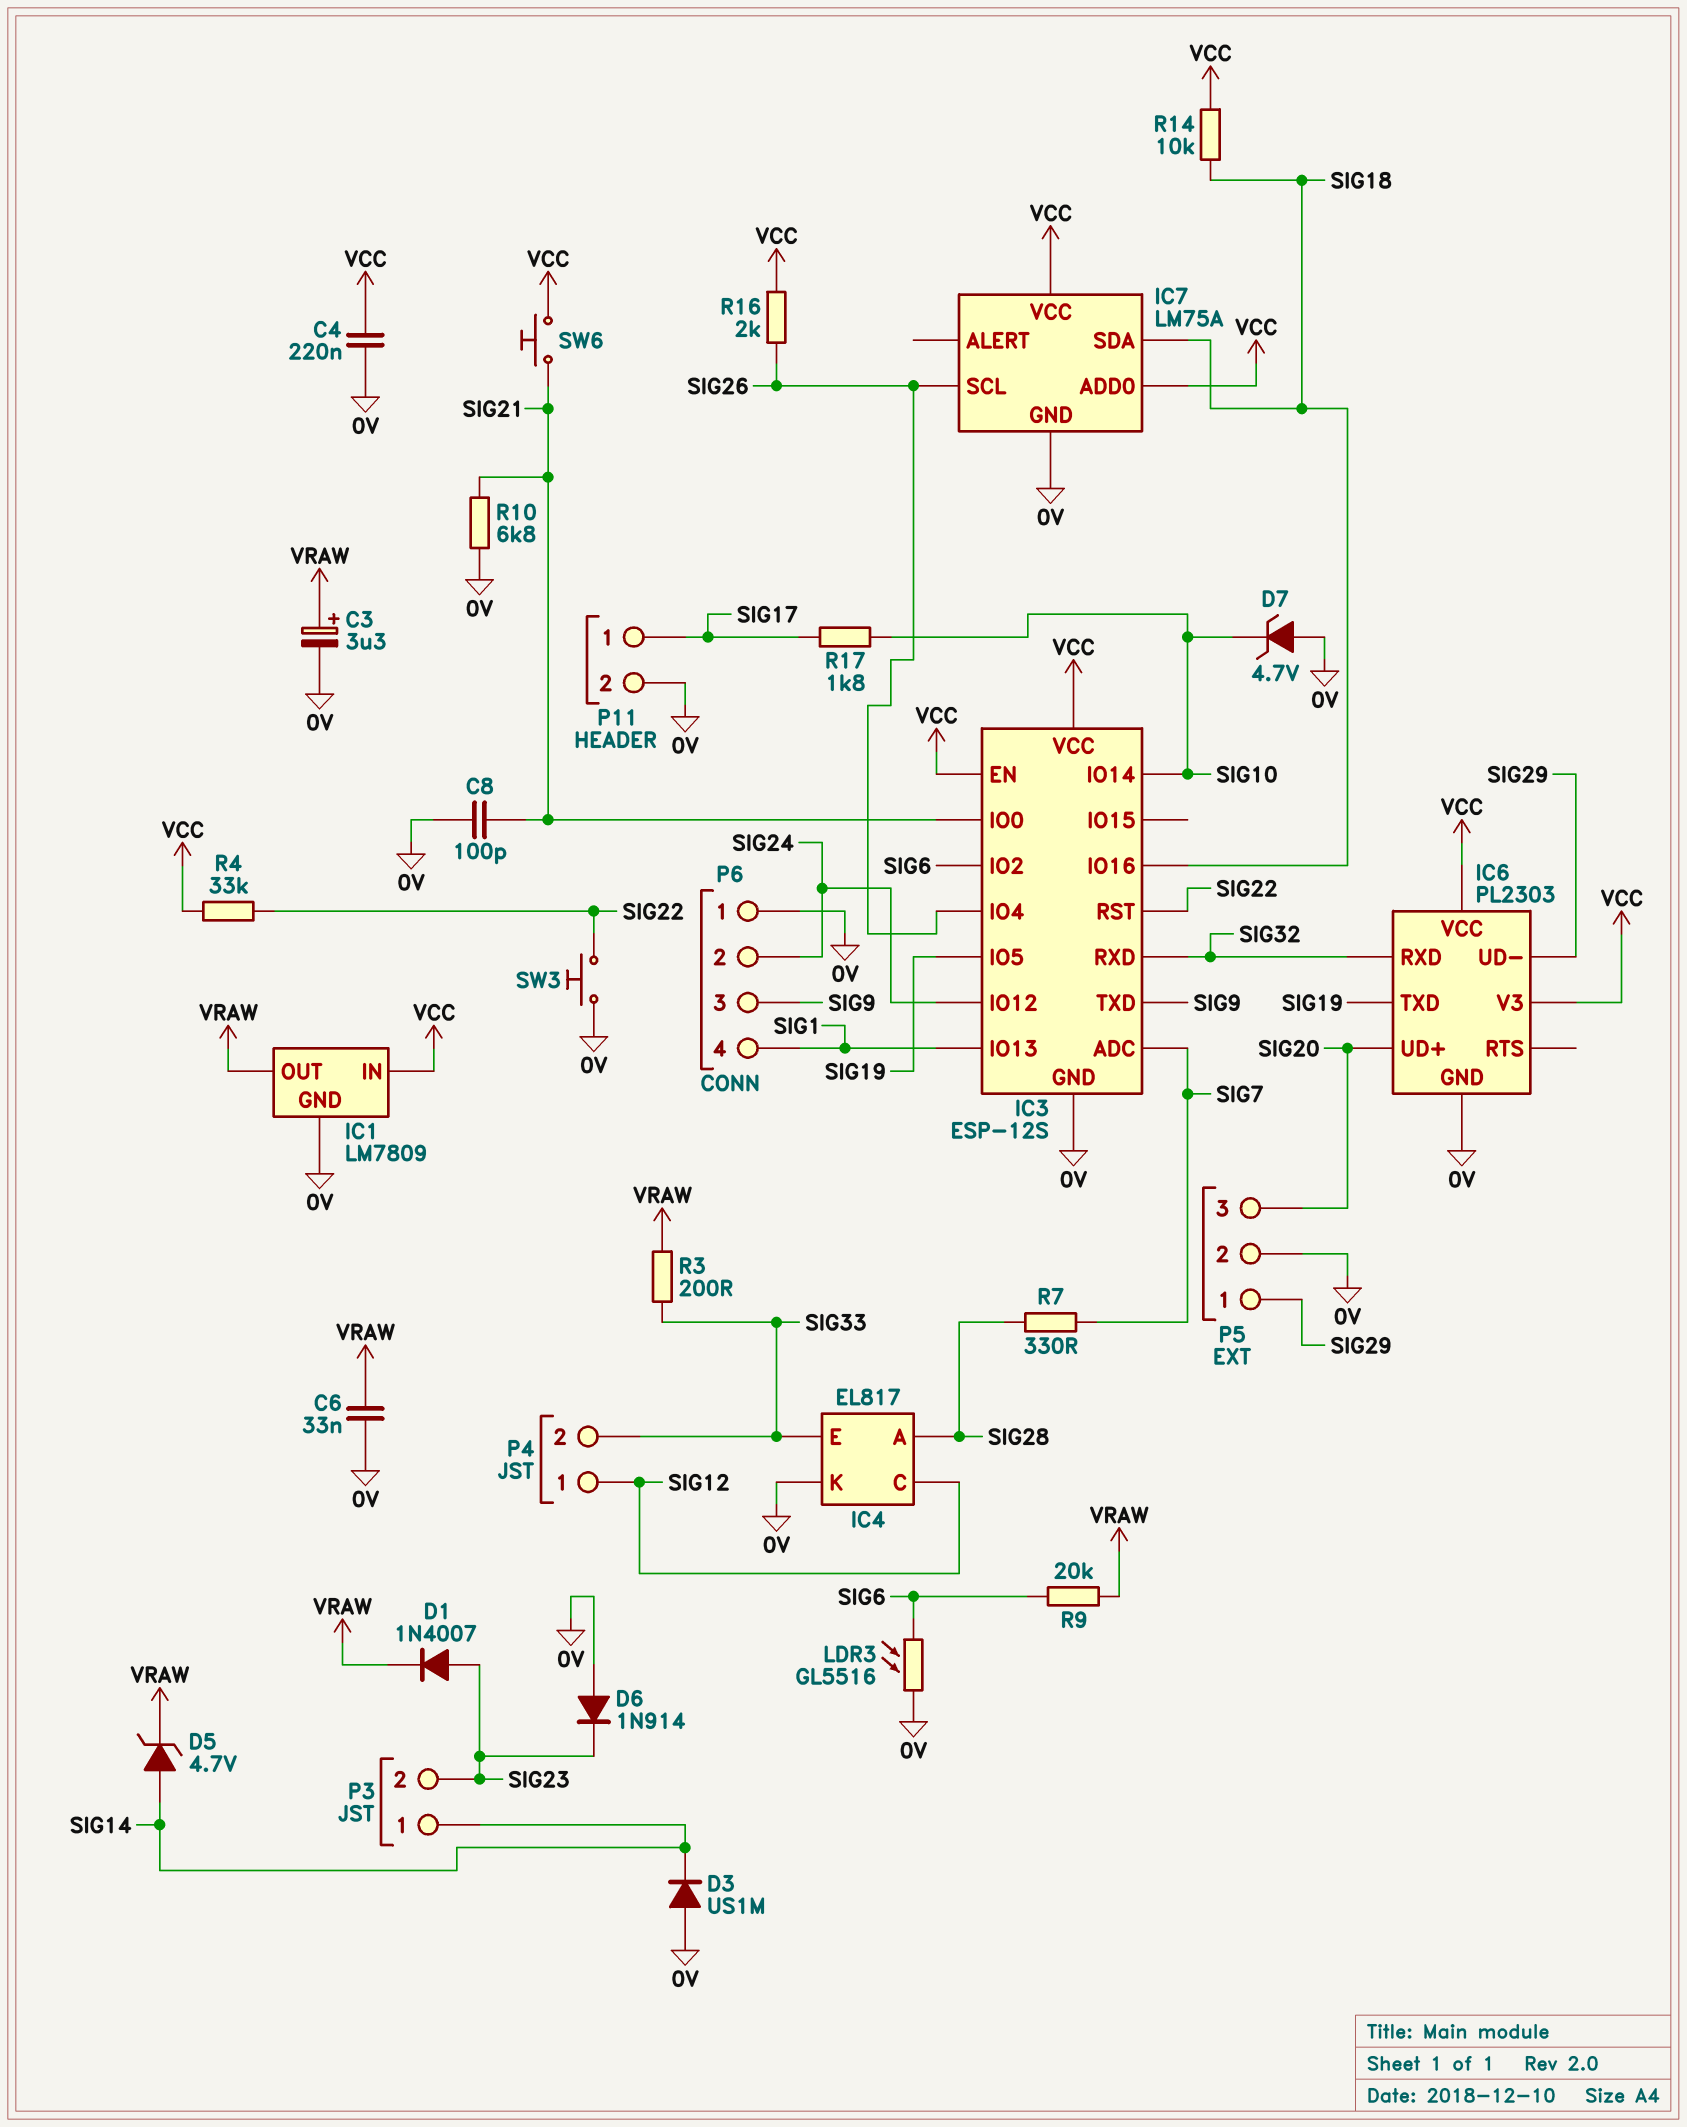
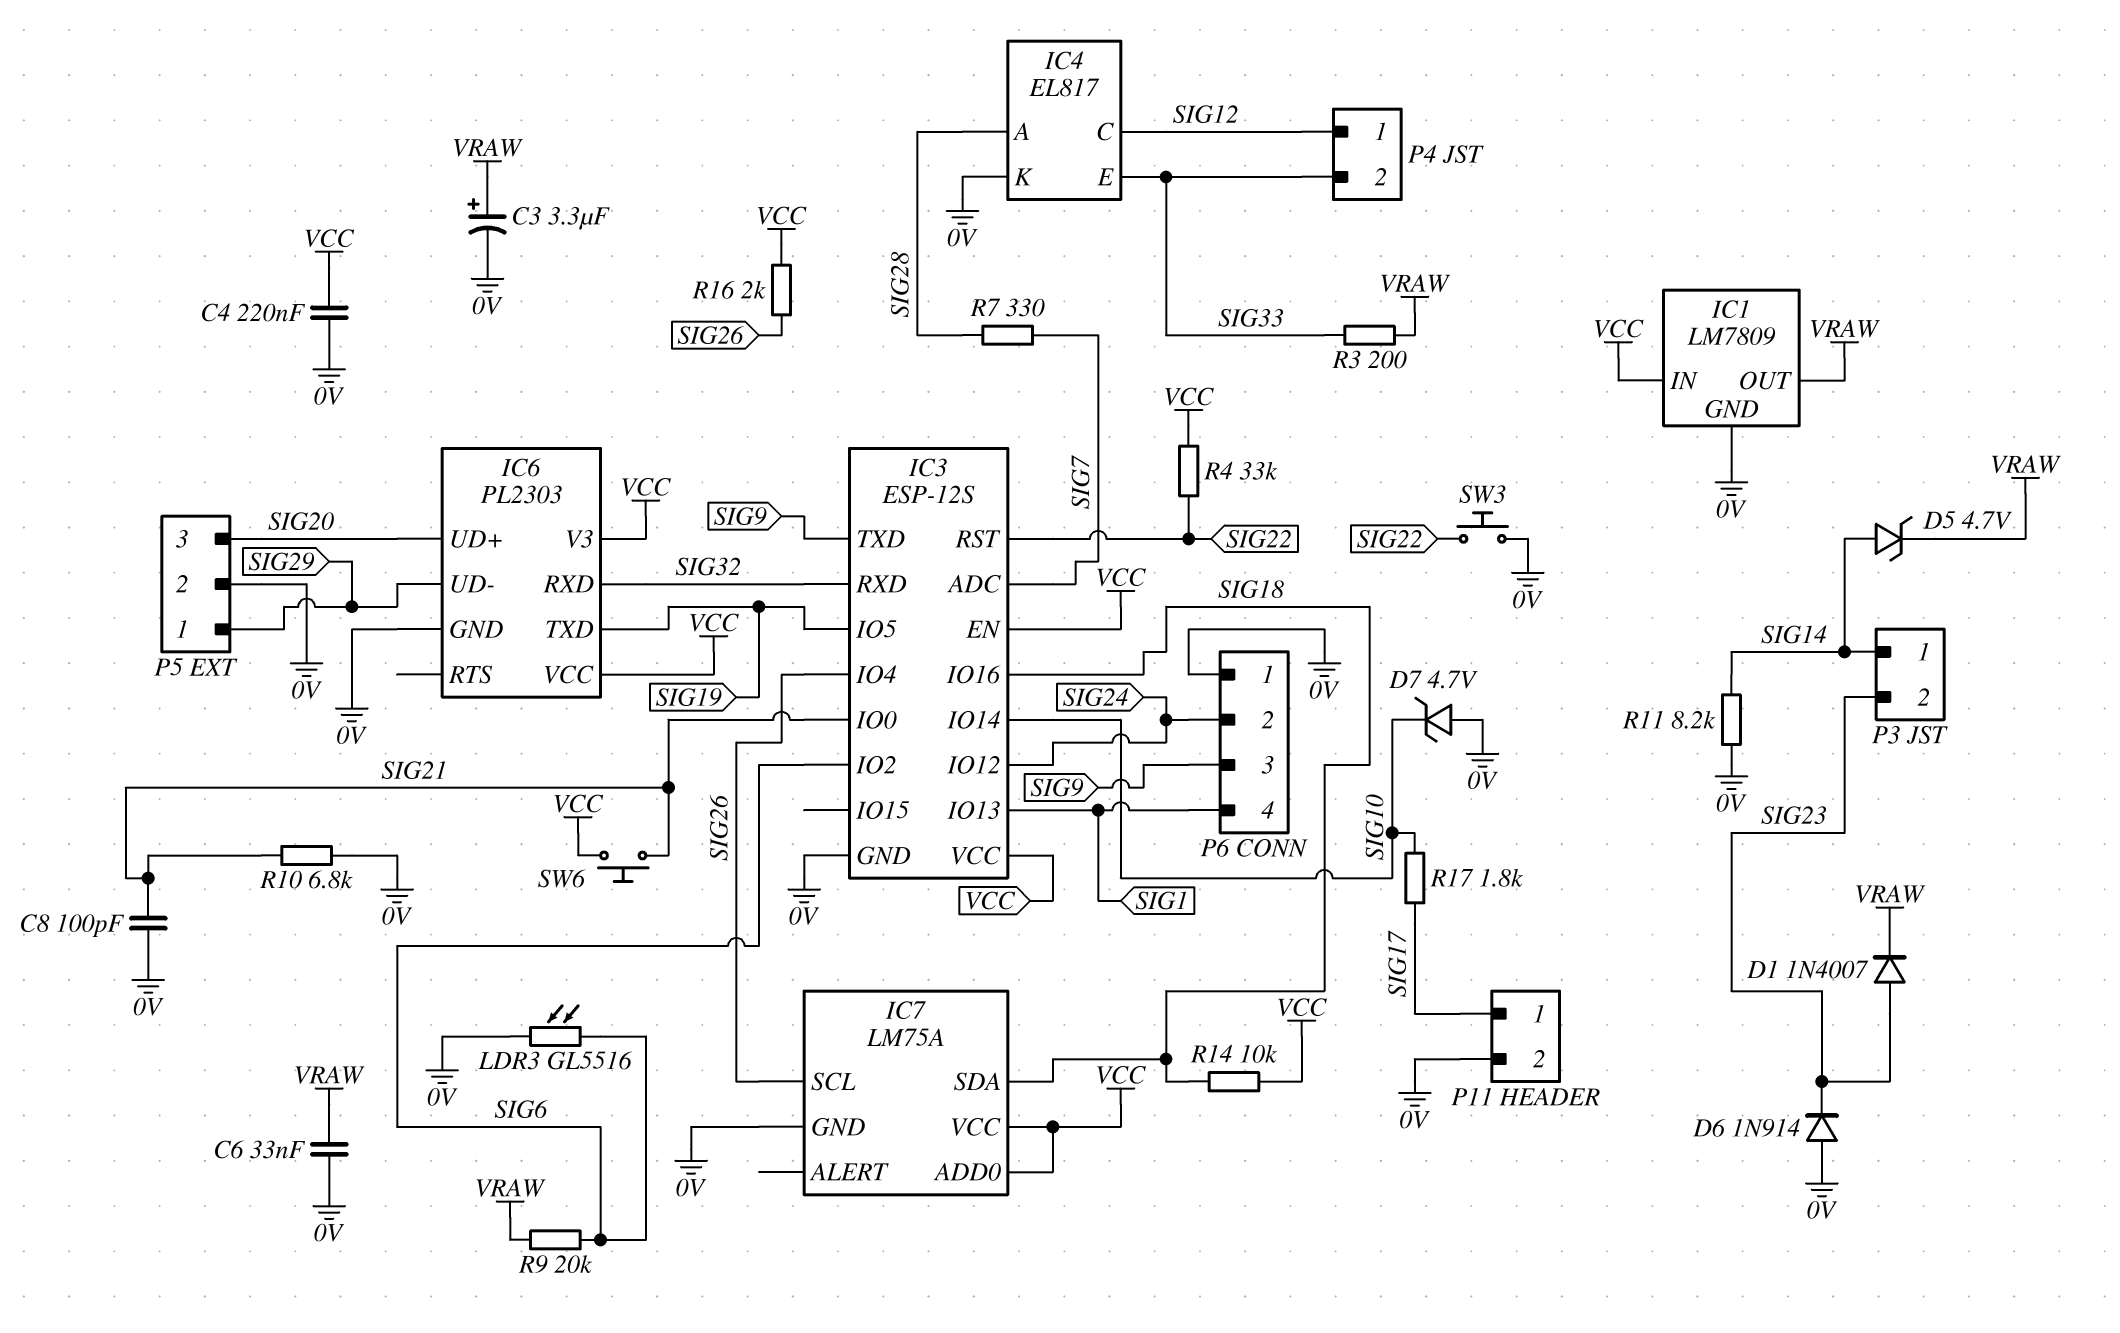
D3: diode US1M (A 0V, K SIG14) -> none
R11: none -> 8.2k (0V, SIG14)

